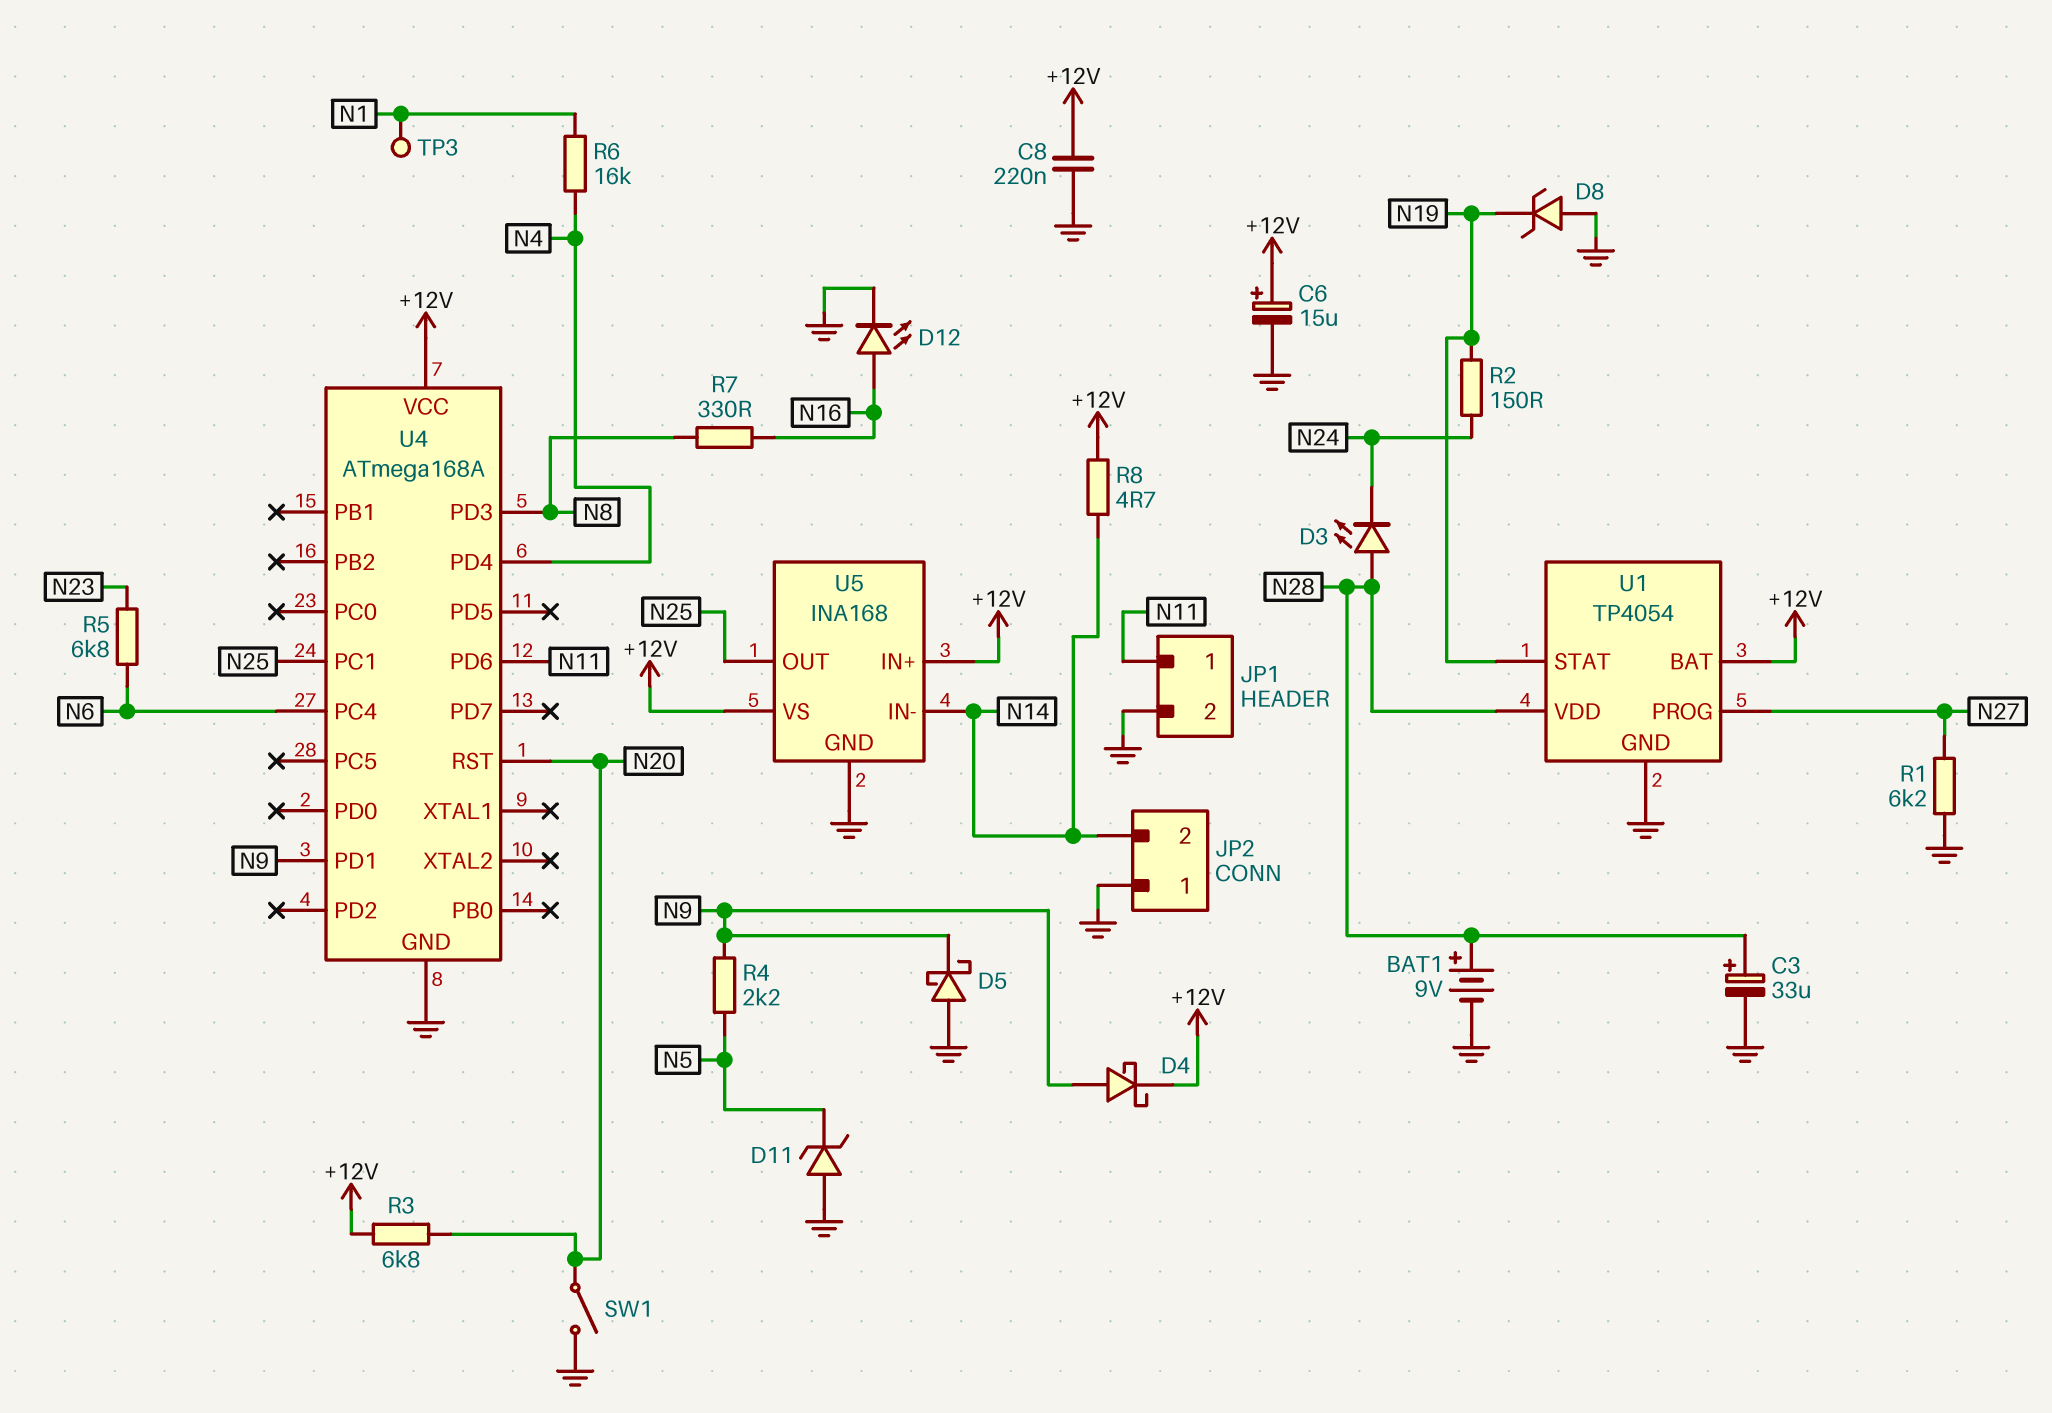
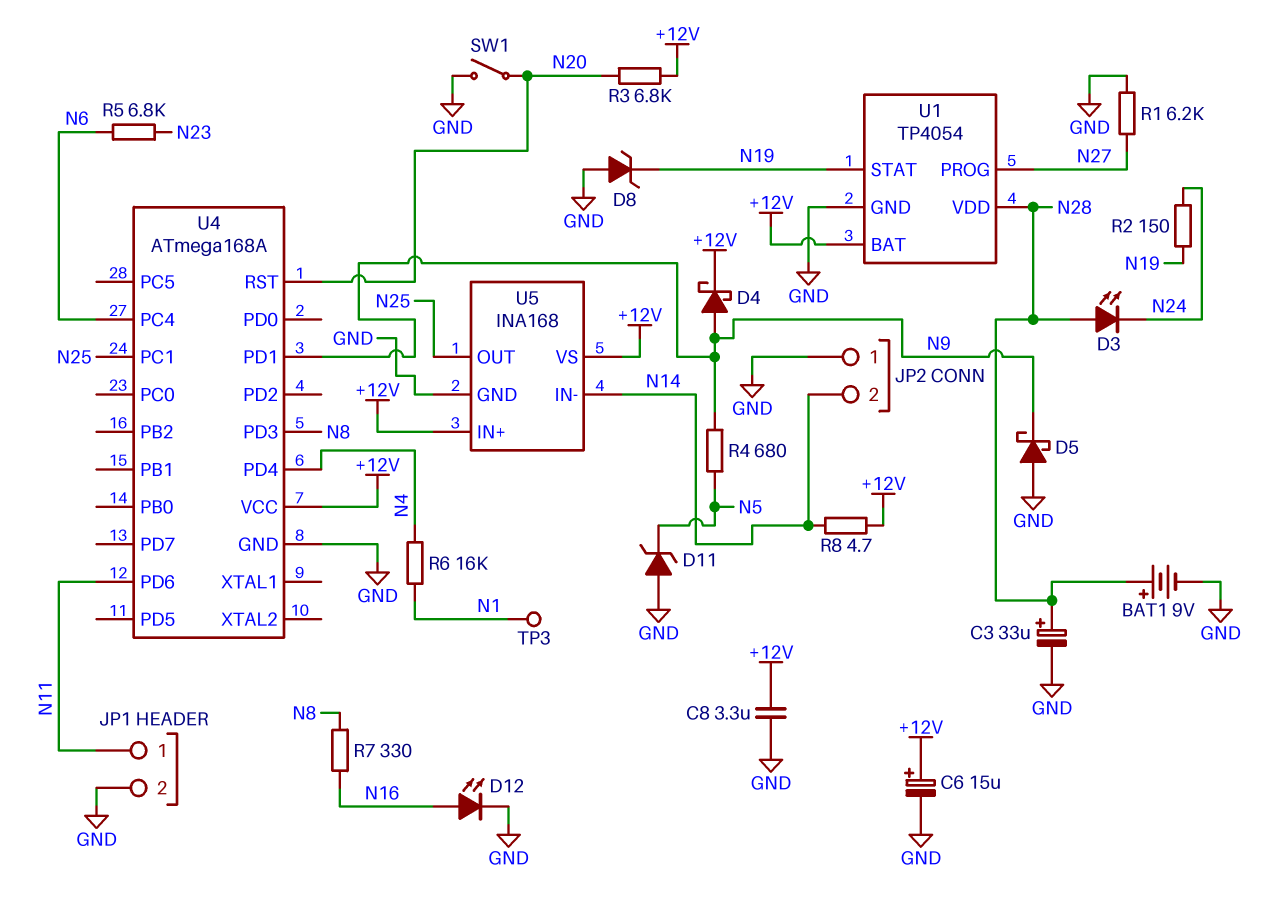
C8: 220nF (+12V, GND) -> 3.3uF (+12V, GND)
R4: 2.2k (N5, N9) -> 680 (N5, N9)

